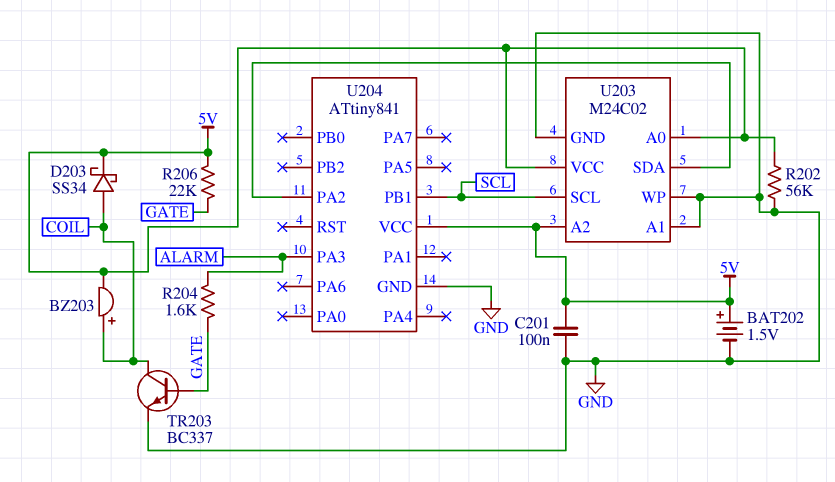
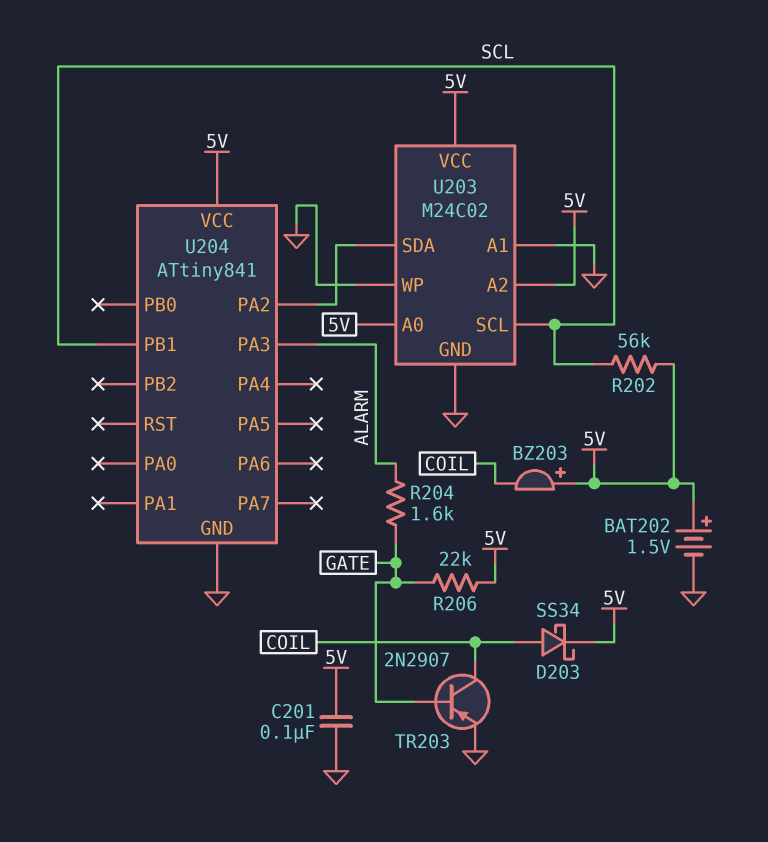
BZ203: buzzer (plus COIL, minus 5V) -> buzzer (plus 5V, minus COIL)
R202: 56k (5V, GND) -> 56k (5V, SCL)
TR203: NPN BC337 (B GATE, C COIL, E GND) -> PNP 2N2907 (B GATE, C COIL, E GND)

